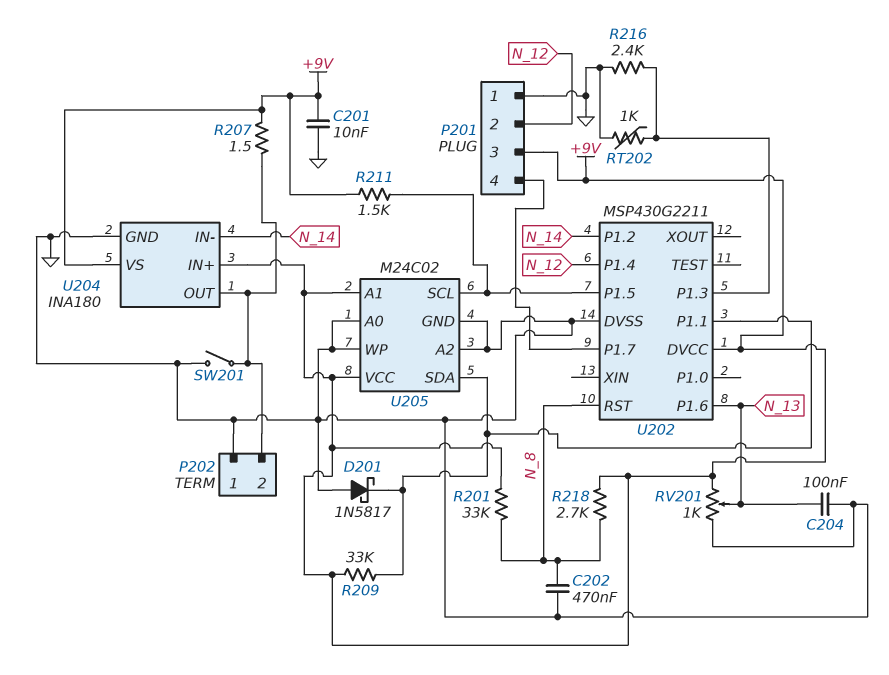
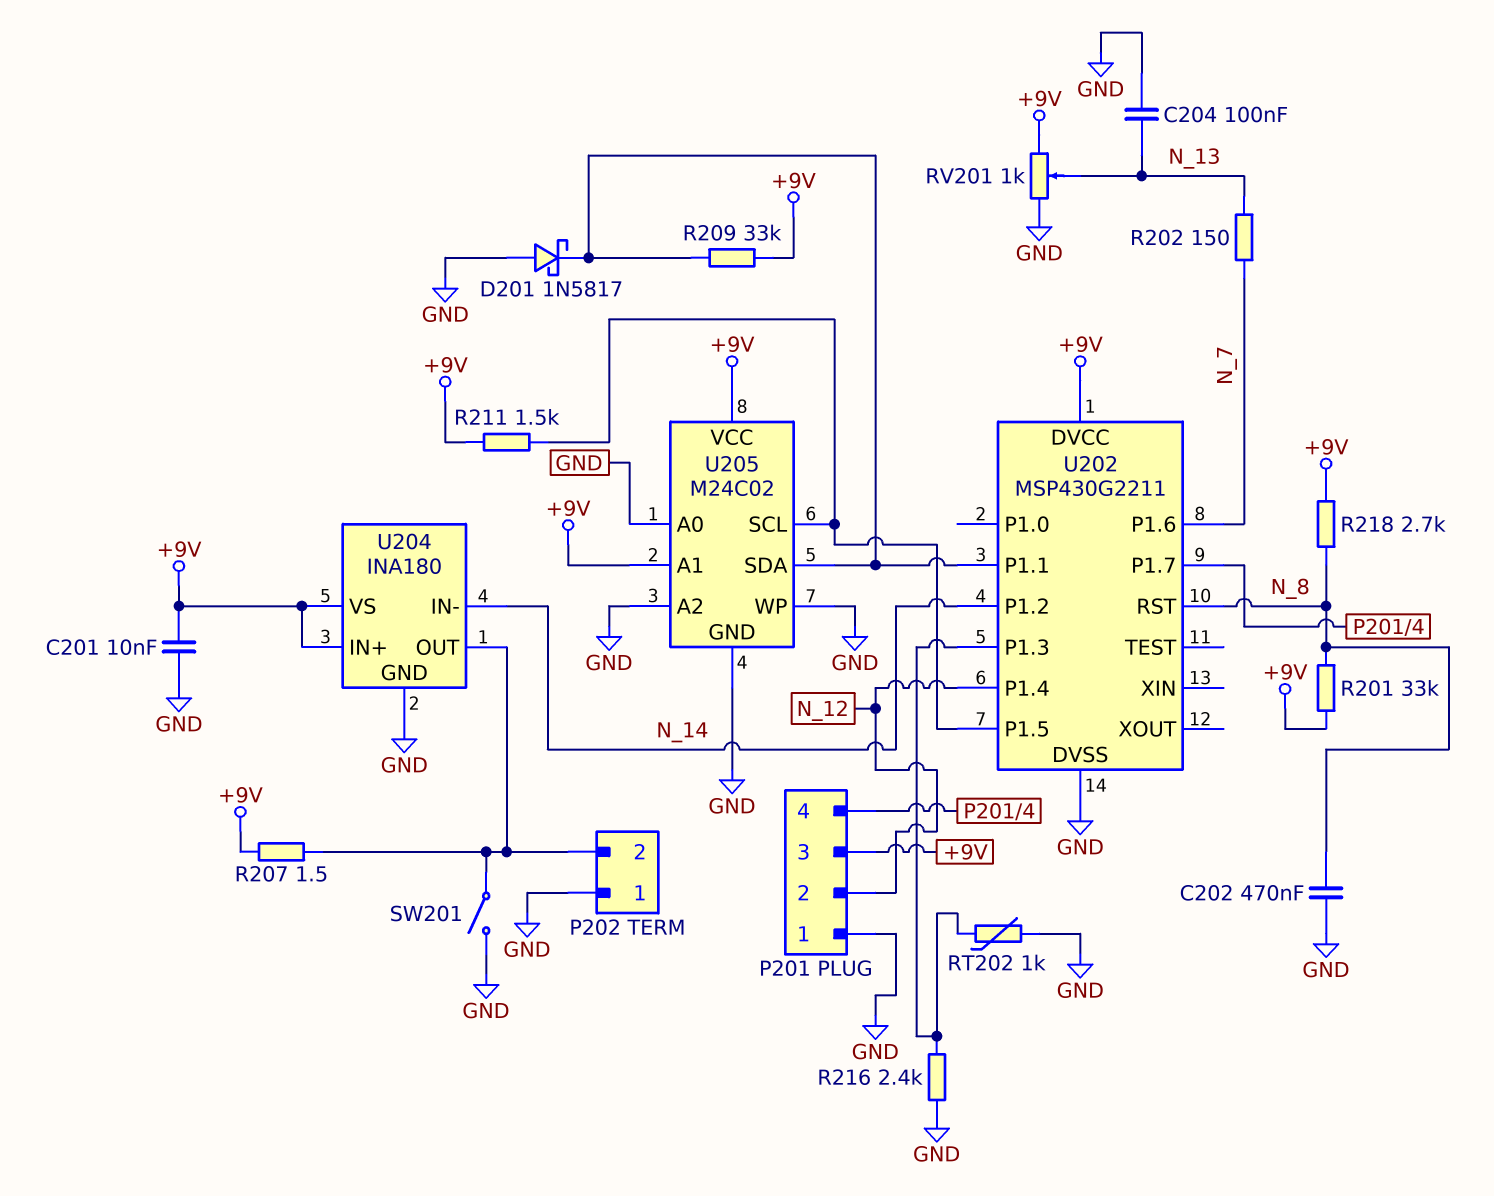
R202: none -> 150 (N_7, N_13)
U202 pin P1.6: N_13 -> N_7

